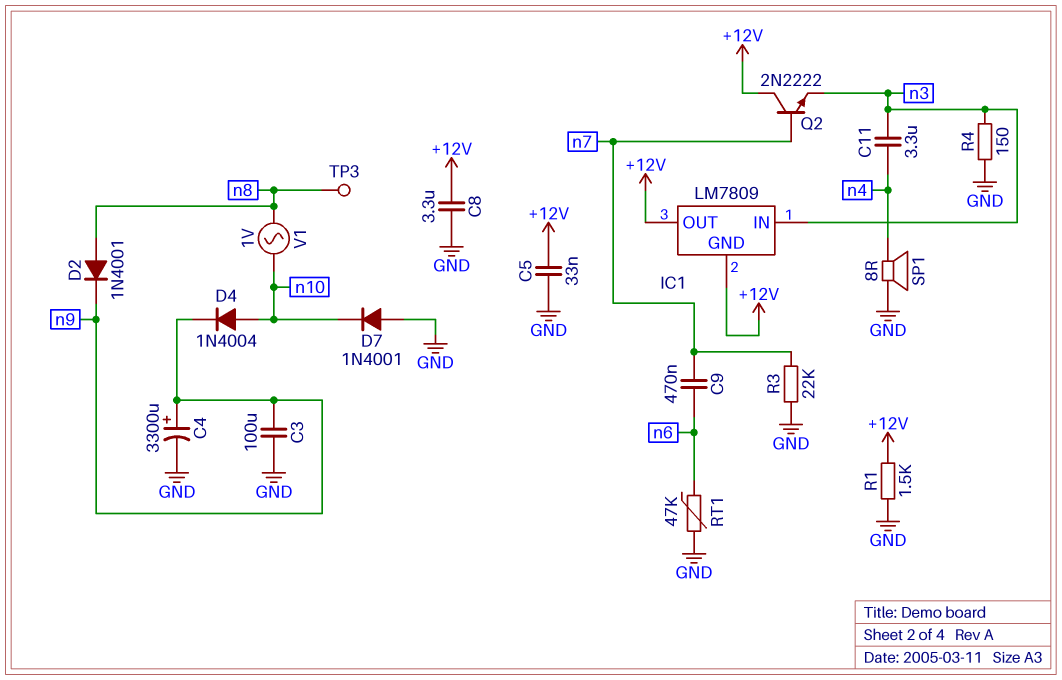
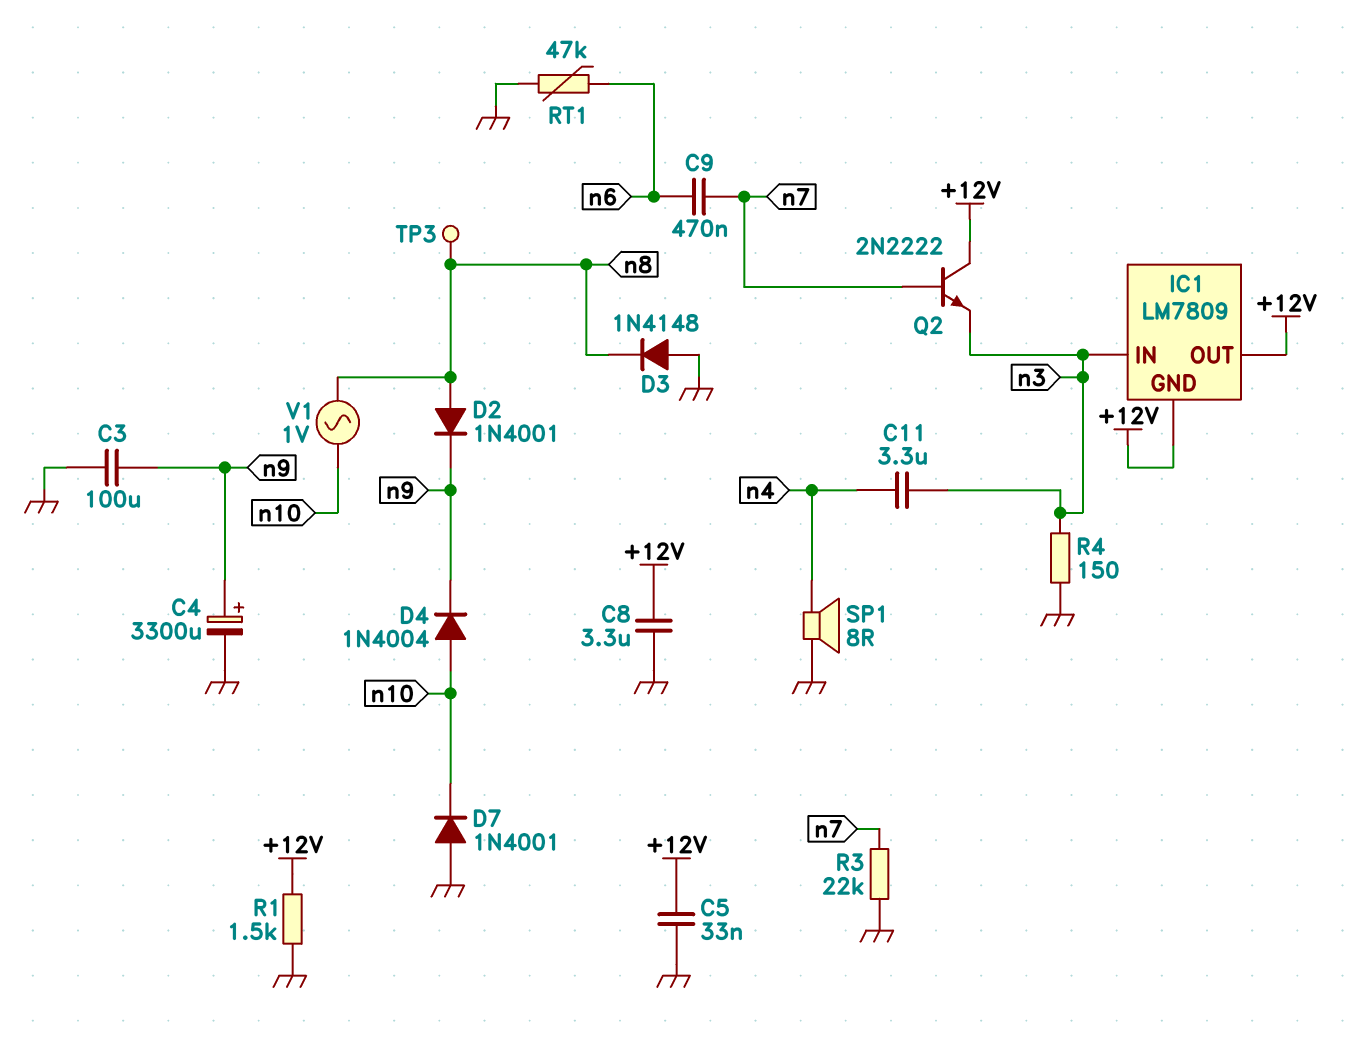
D3: none -> diode 1N4148 (A GND, K n8)

